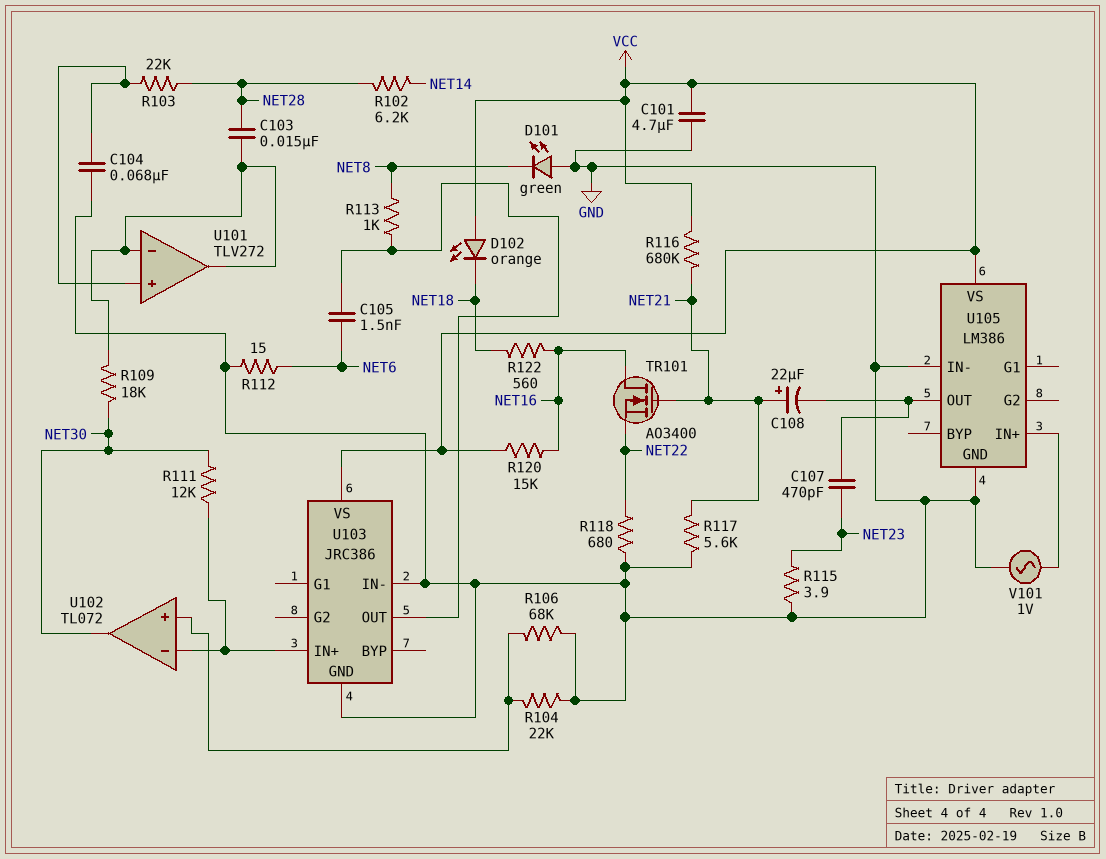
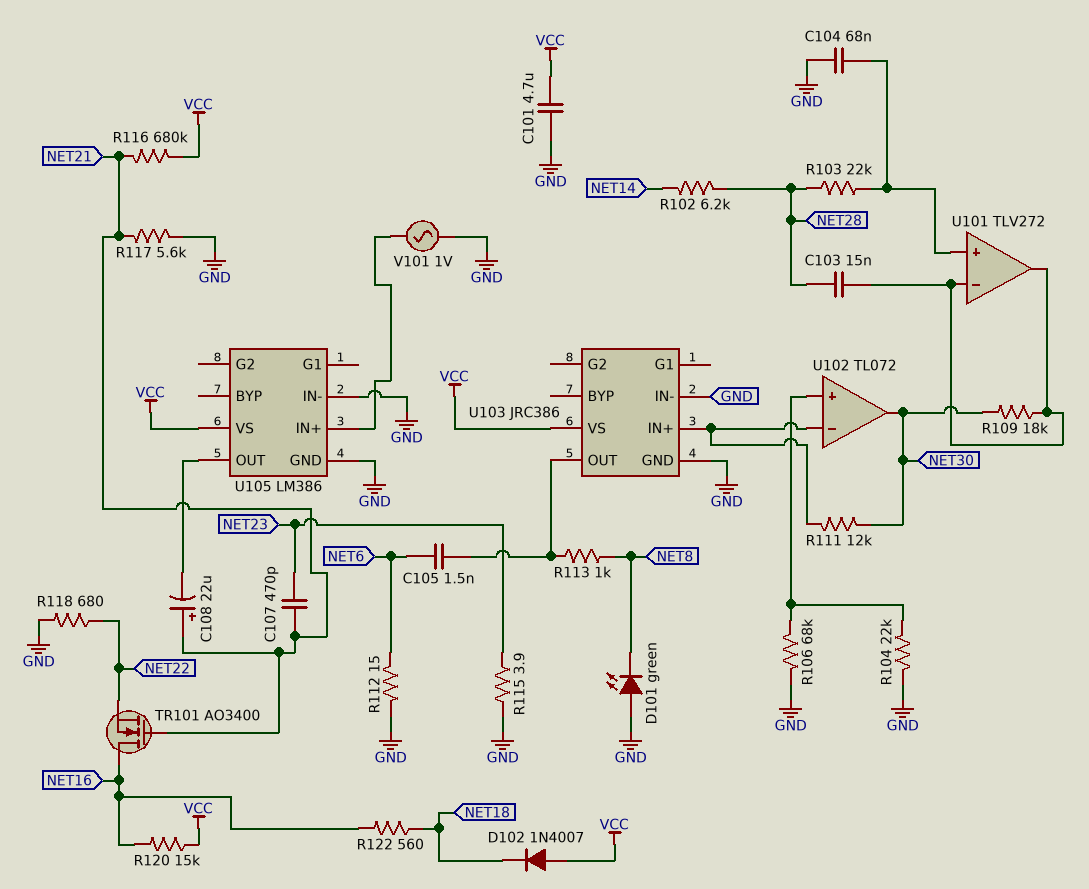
C107: 470pF (NET23, U105/OUT) -> 470pF (NET21, NET23)
D102: LED orange (A VCC, K NET18) -> diode 1N4007 (A VCC, K NET18)

